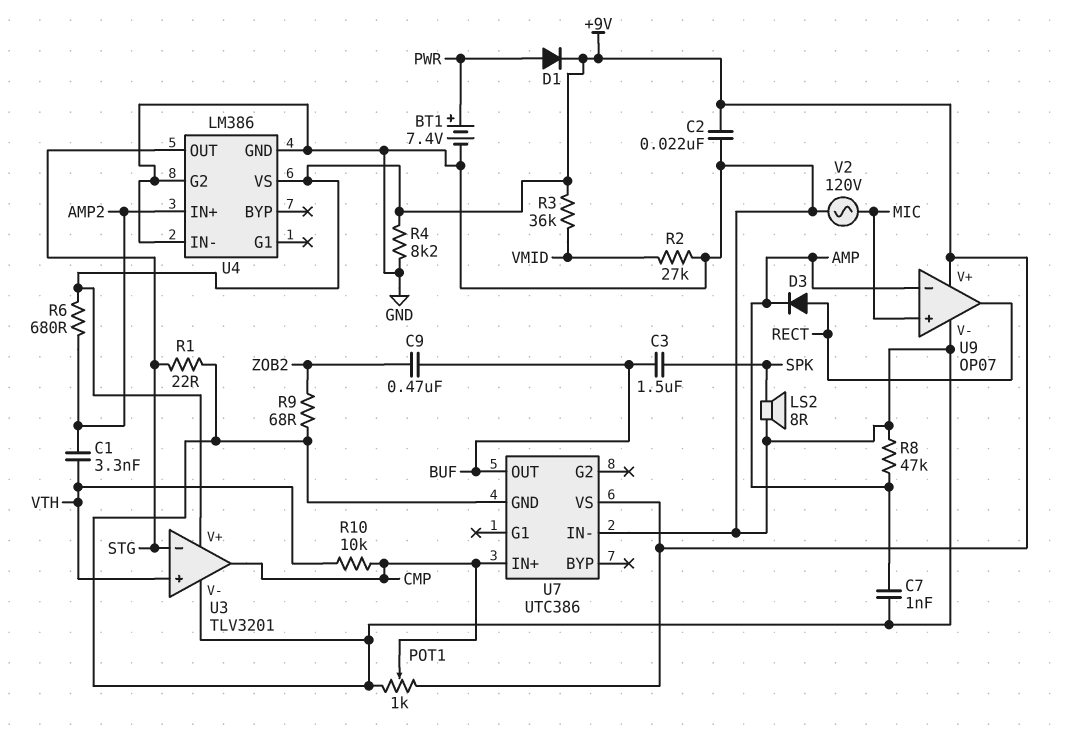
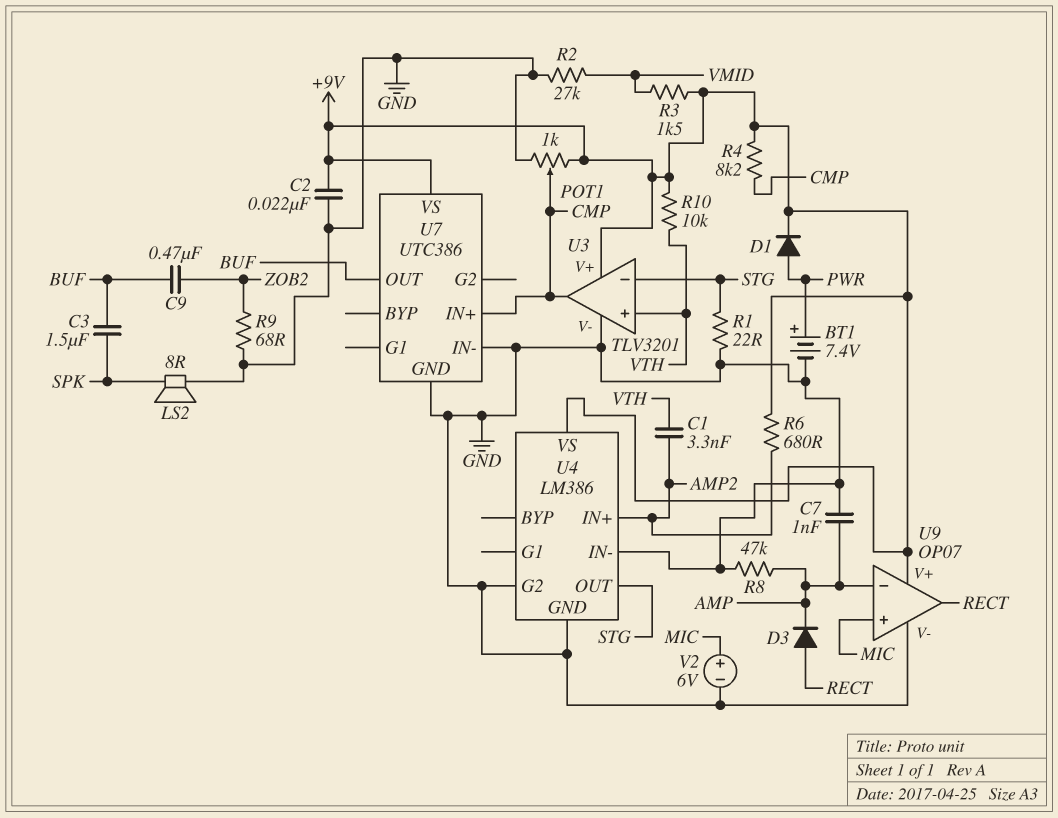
R3: 36k (+9V, VMID) -> 1.5k (+9V, VMID)
R4: 8.2k (+9V, GND) -> 8.2k (+9V, CMP)
R10: 10k (CMP, VTH) -> 10k (+9V, VTH)
V2: AC 120V (GND, MIC) -> 6V (plus MIC, minus GND)

